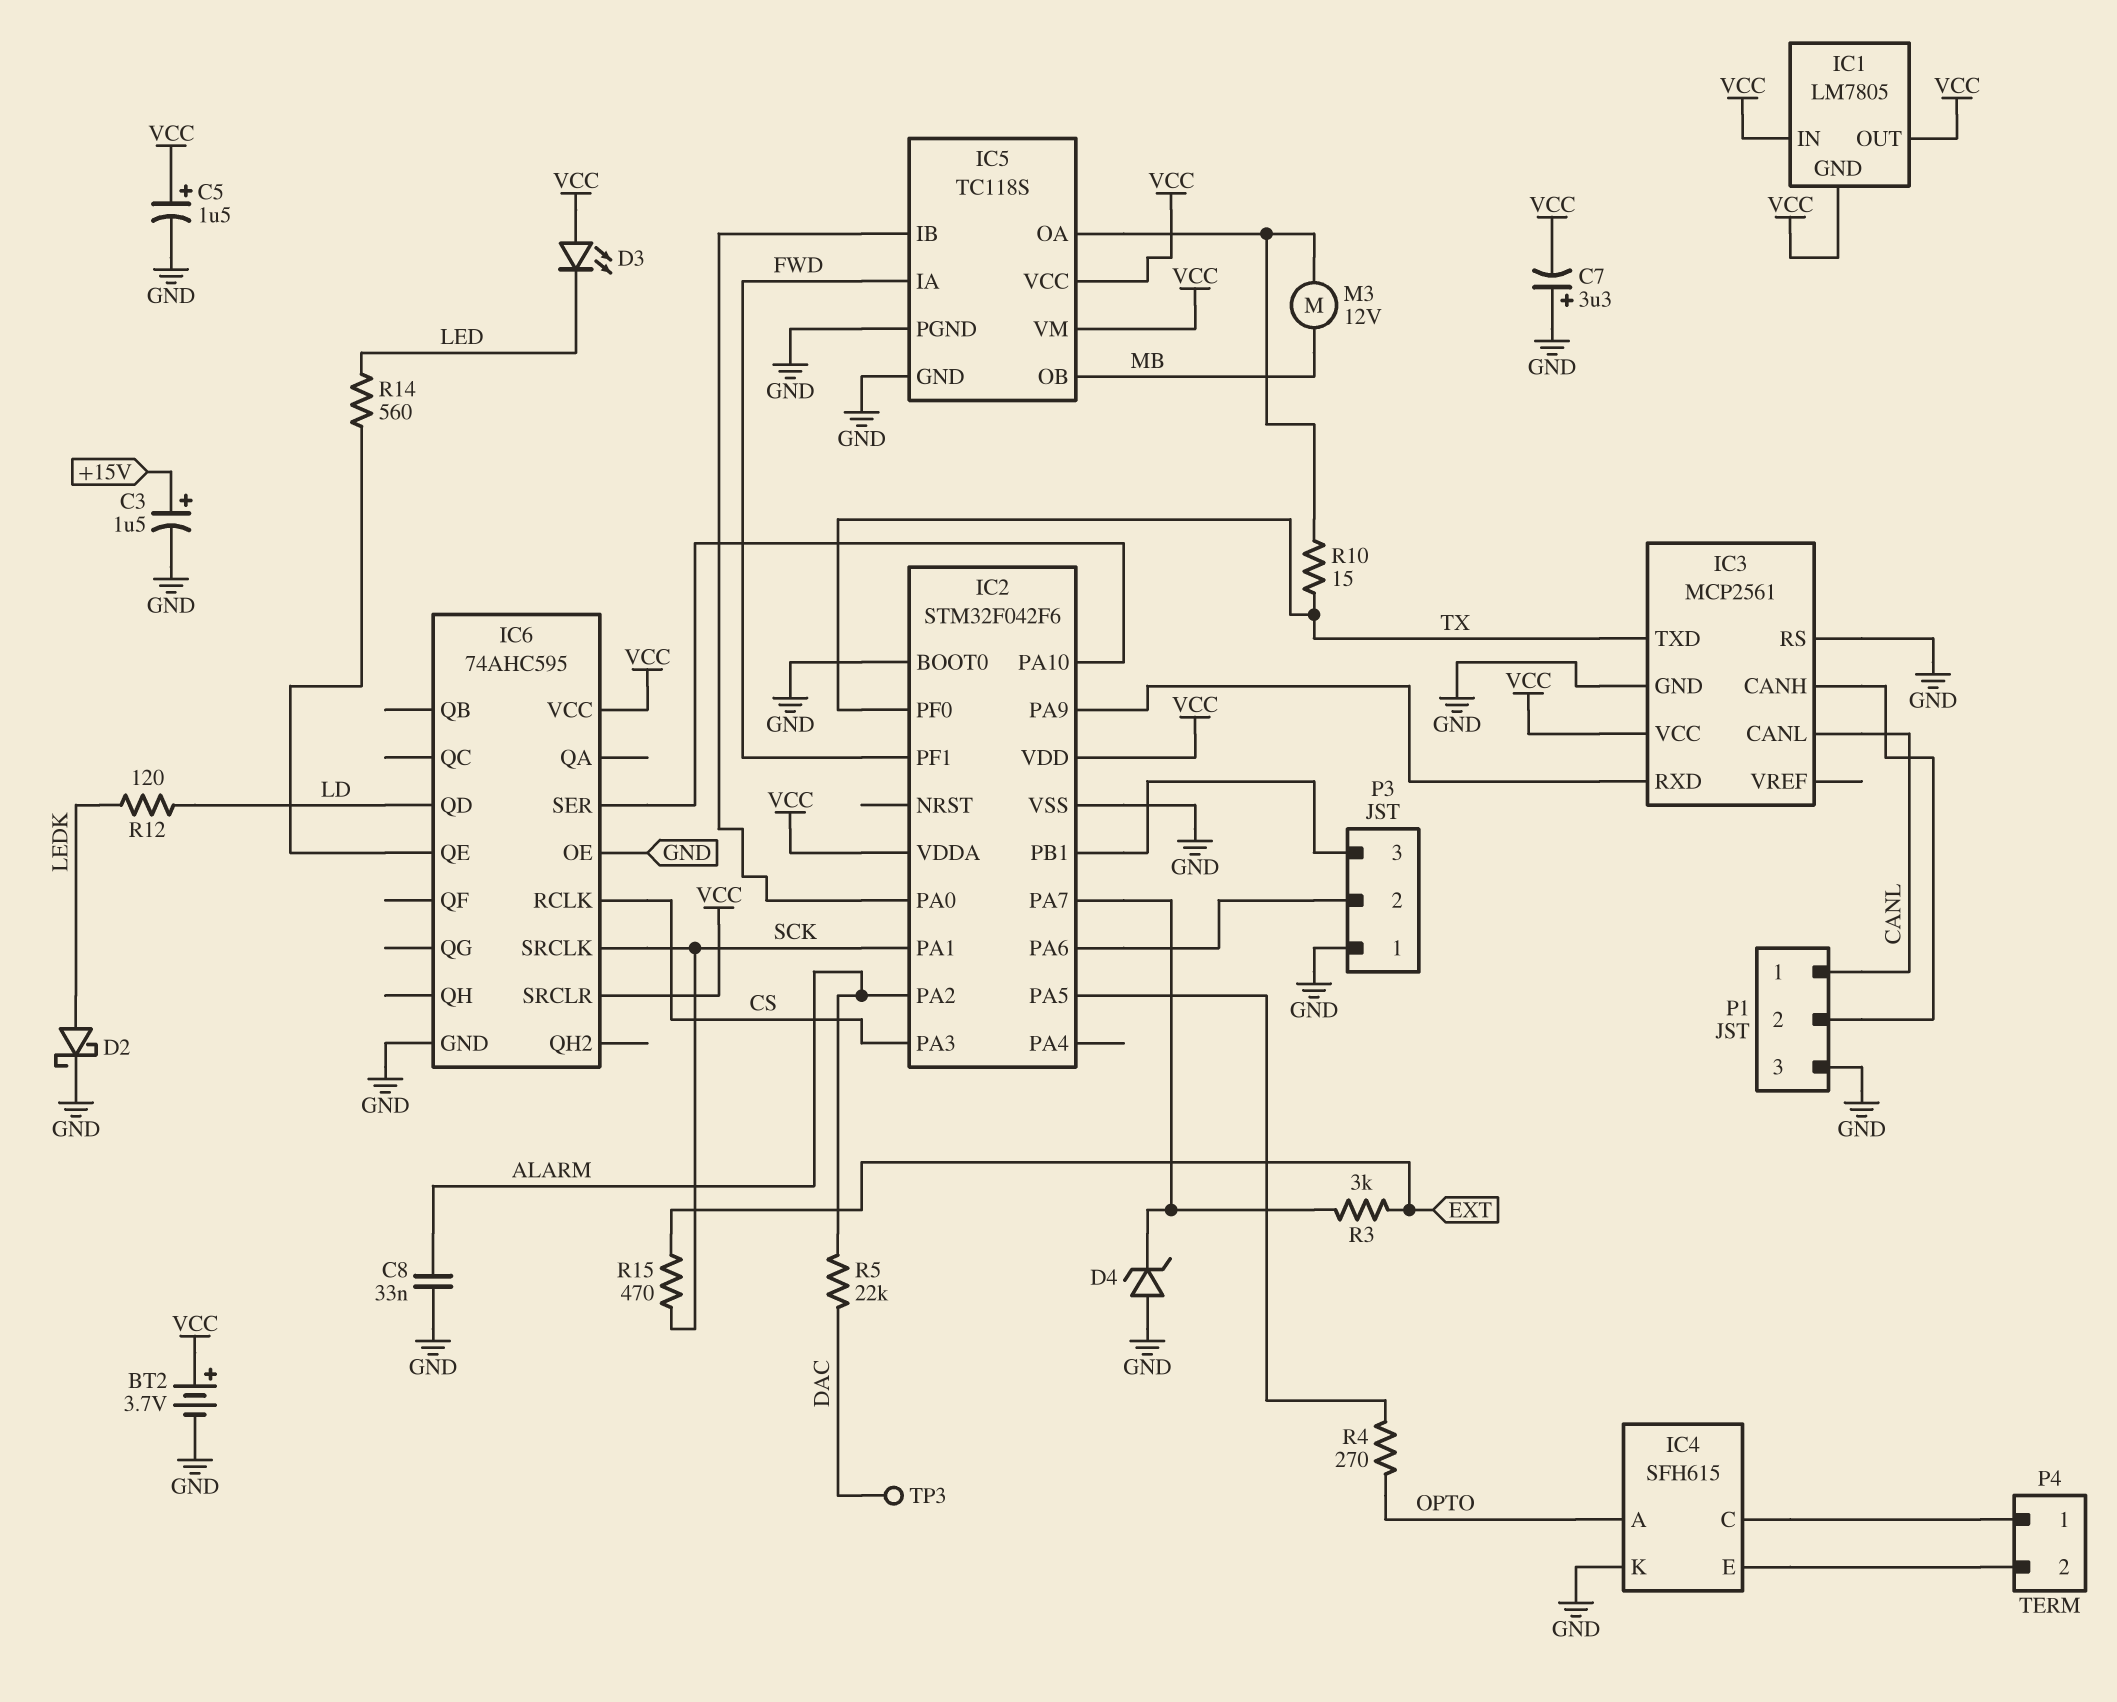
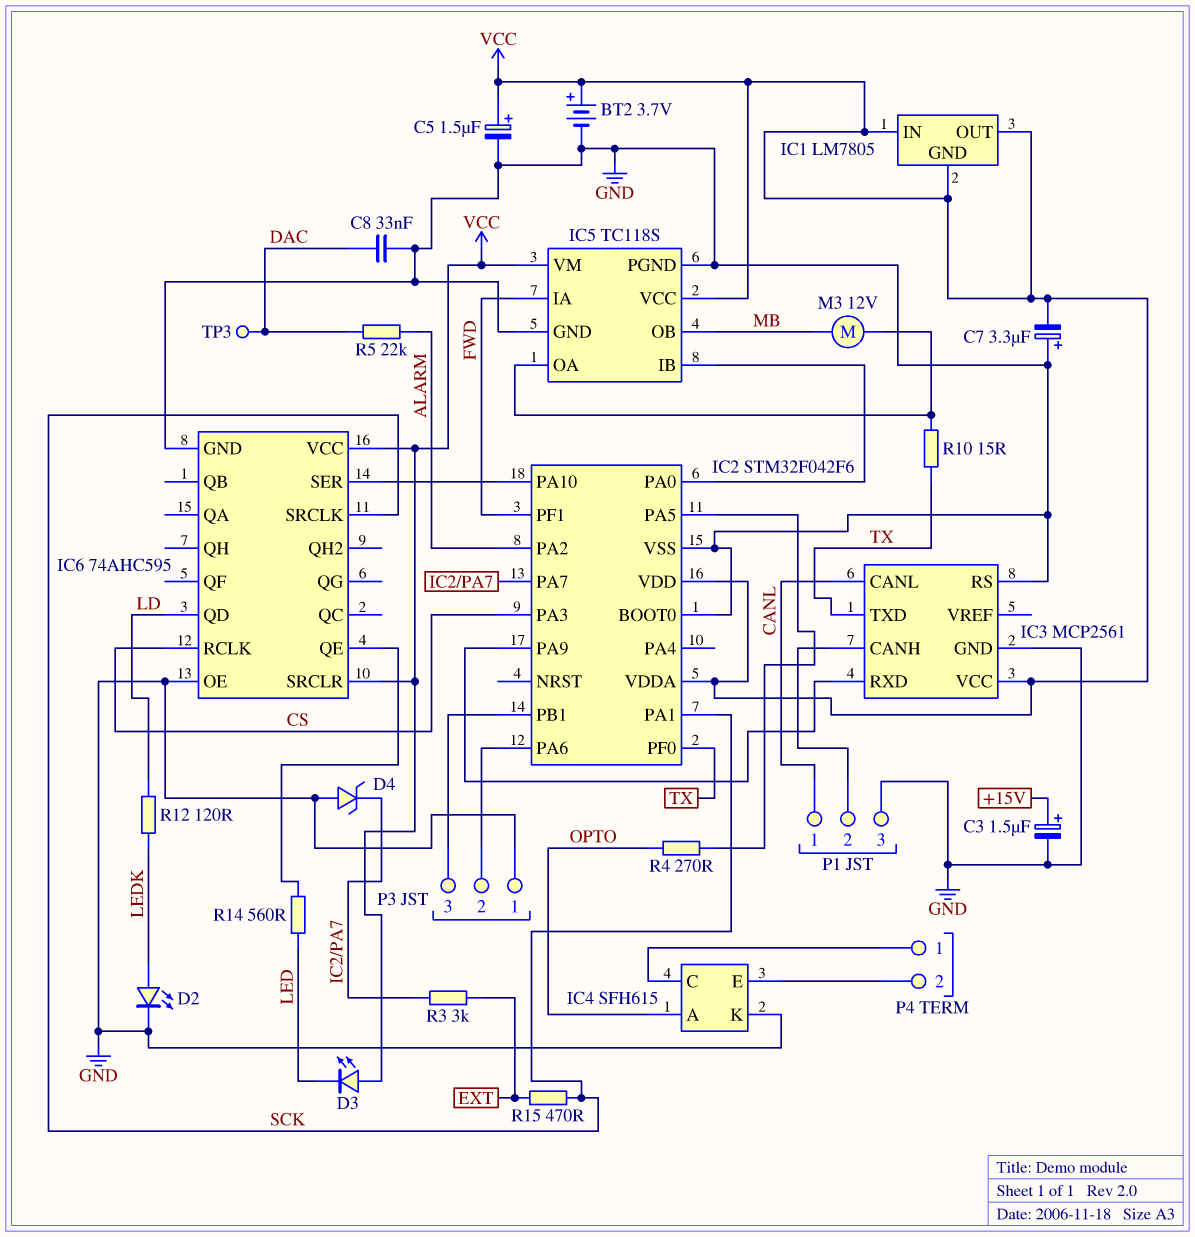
C8: 33nF (ALARM, GND) -> 33nF (DAC, GND)
D2: schottky (A LEDK, K GND) -> LED (A LEDK, K GND)

